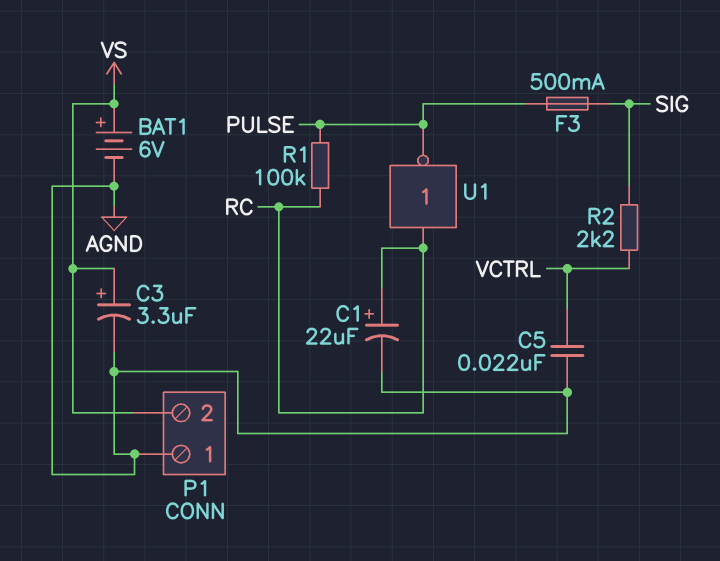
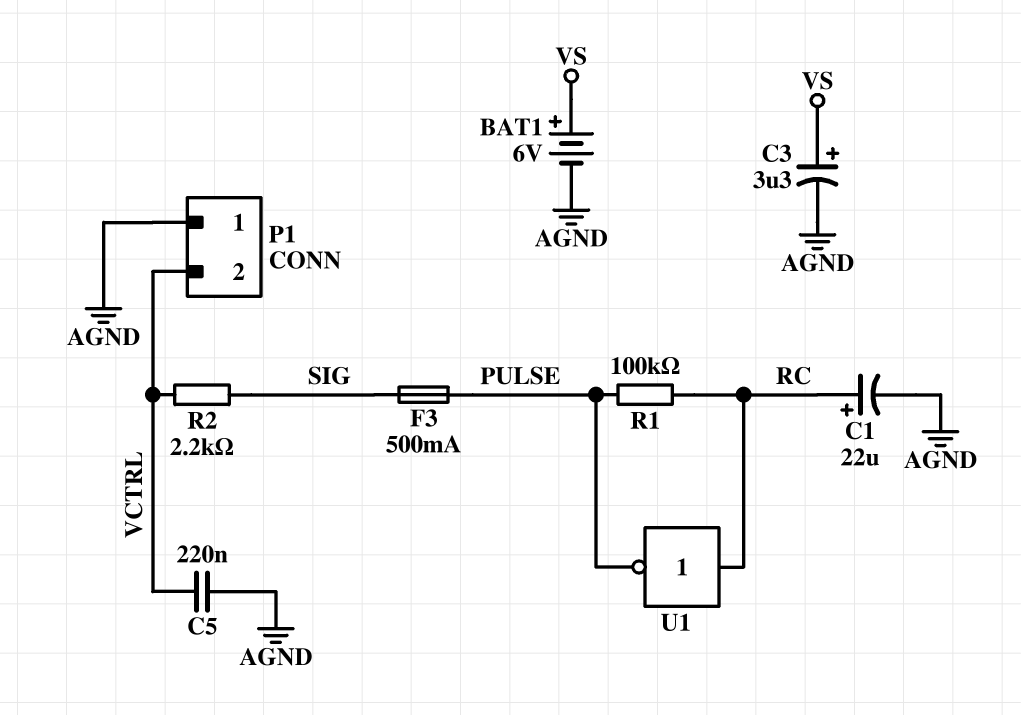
C5: 22nF (AGND, VCTRL) -> 220nF (AGND, VCTRL)
P1 pin 2: VS -> VCTRL

